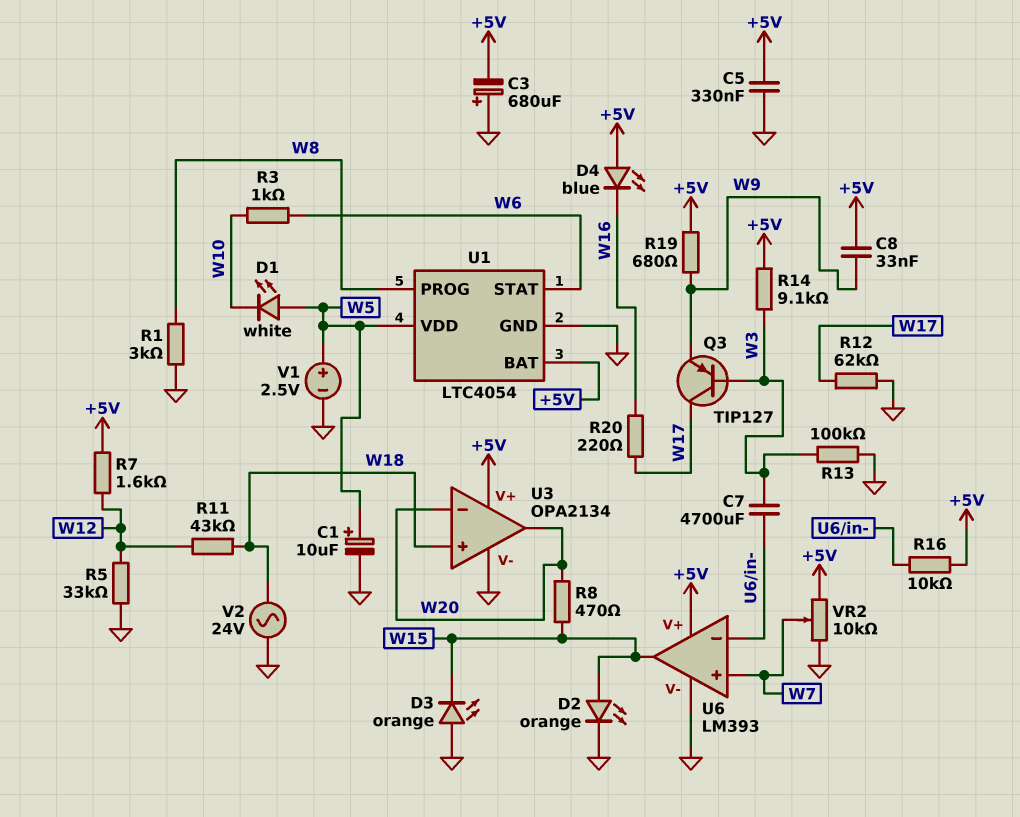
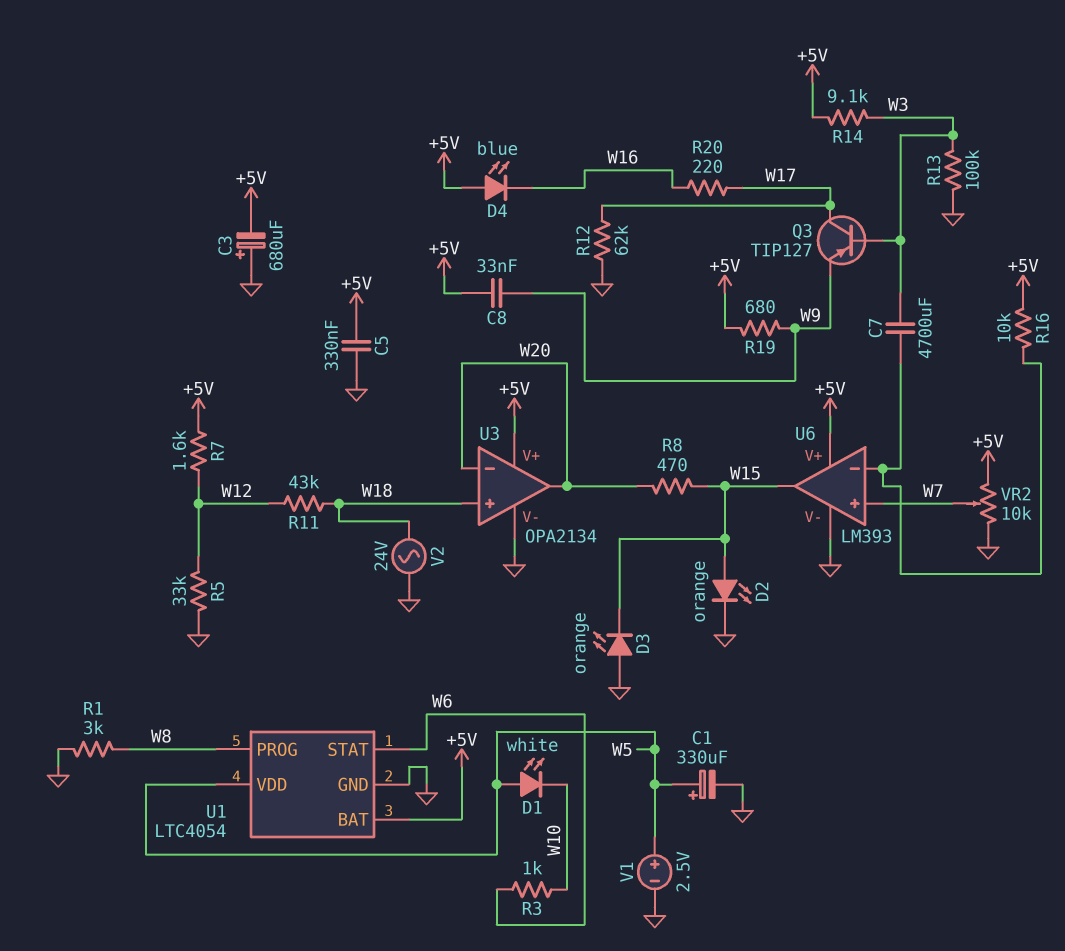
C1: 10uF (plus W5, minus GND) -> 330uF (plus W5, minus GND)

